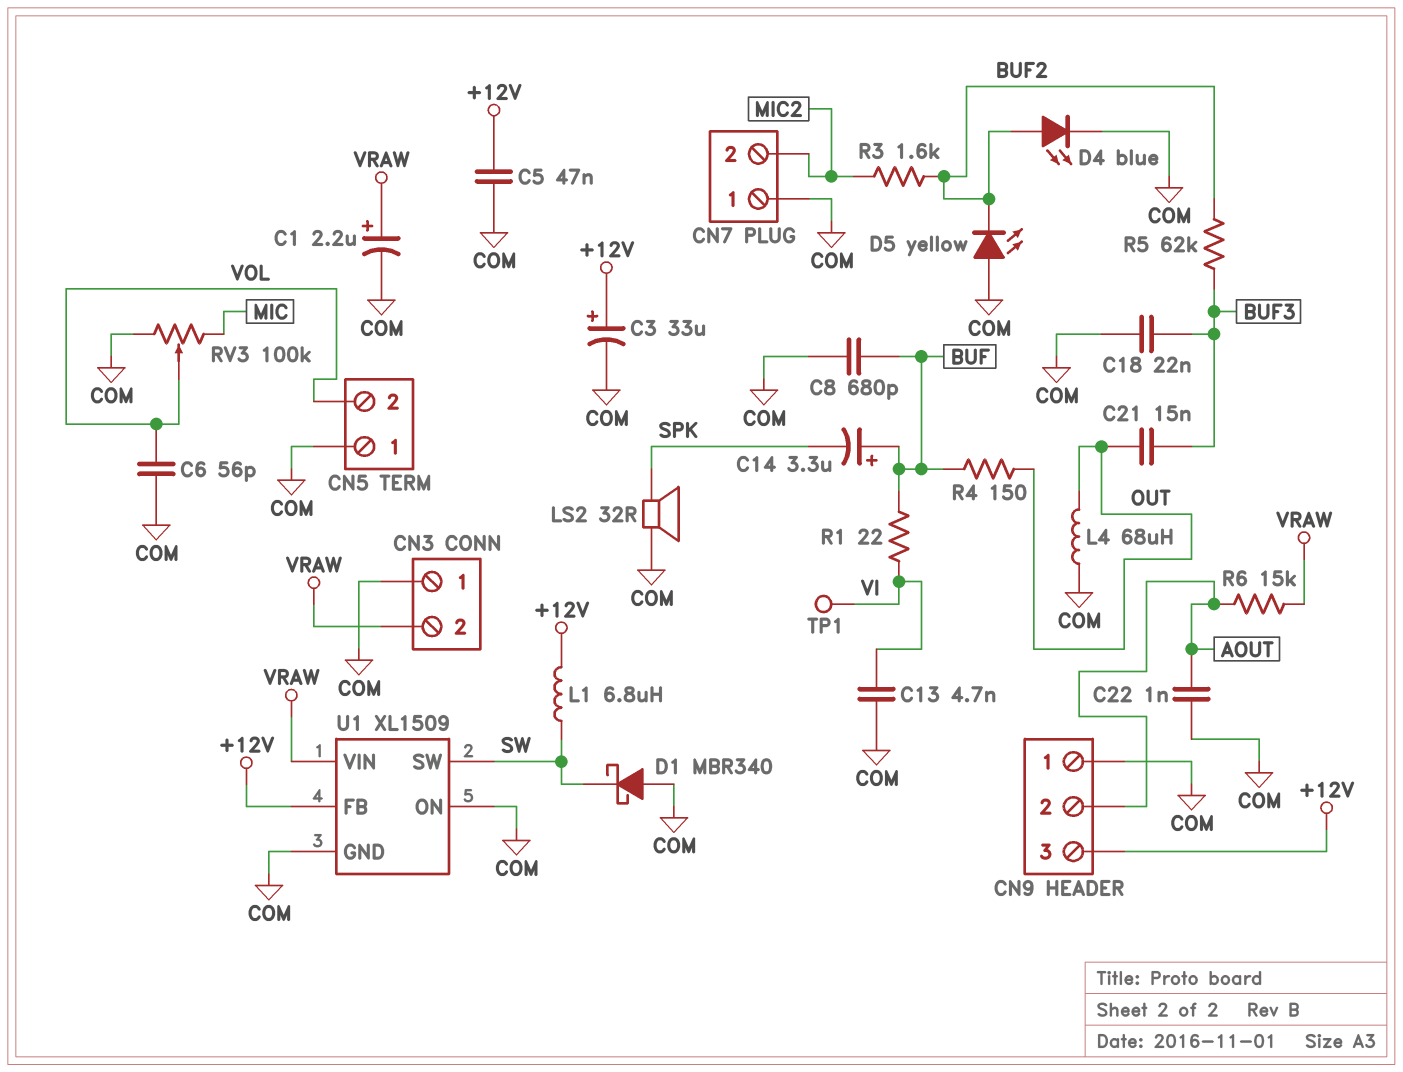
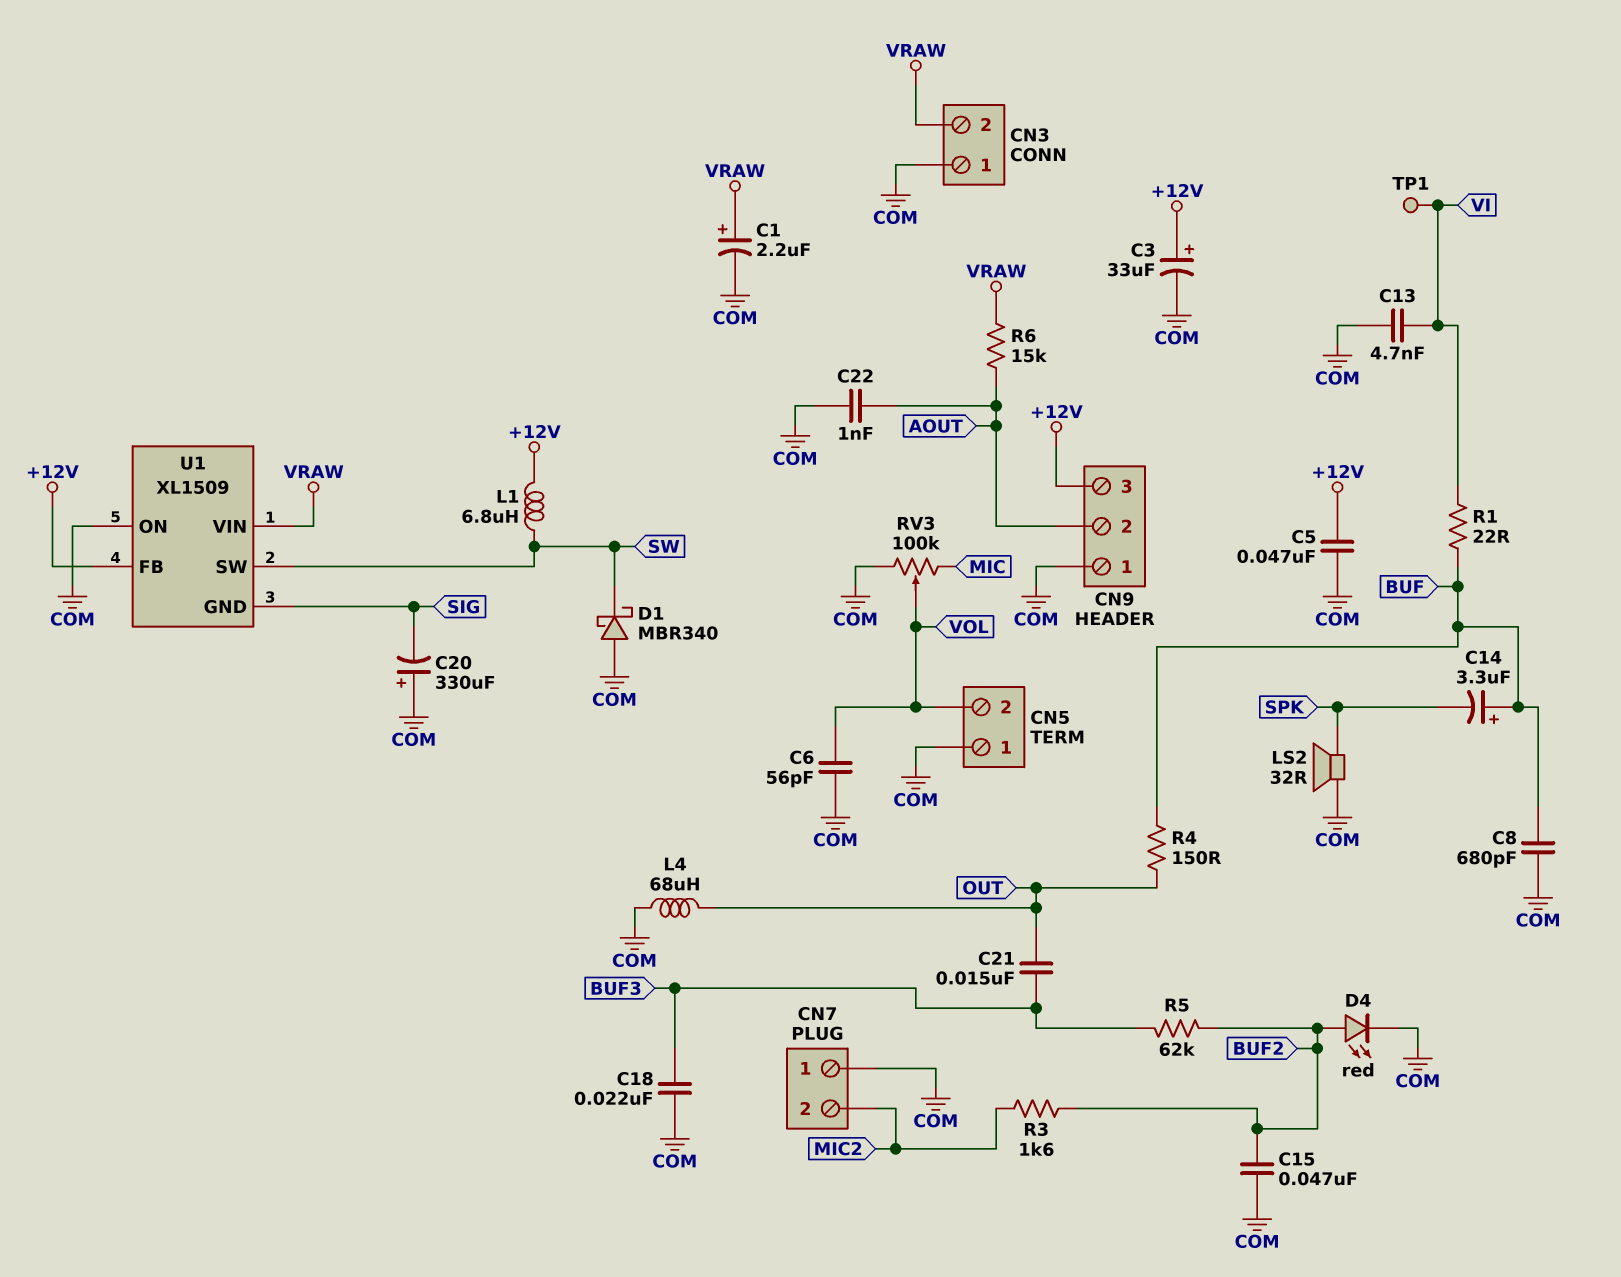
C15: none -> 47nF (BUF2, COM)
C20: none -> 330uF (plus COM, minus SIG)
D4: LED blue (A BUF2, K COM) -> LED red (A BUF2, K COM)
D5: LED yellow (A COM, K BUF2) -> none
U1 pin GND: COM -> SIG

